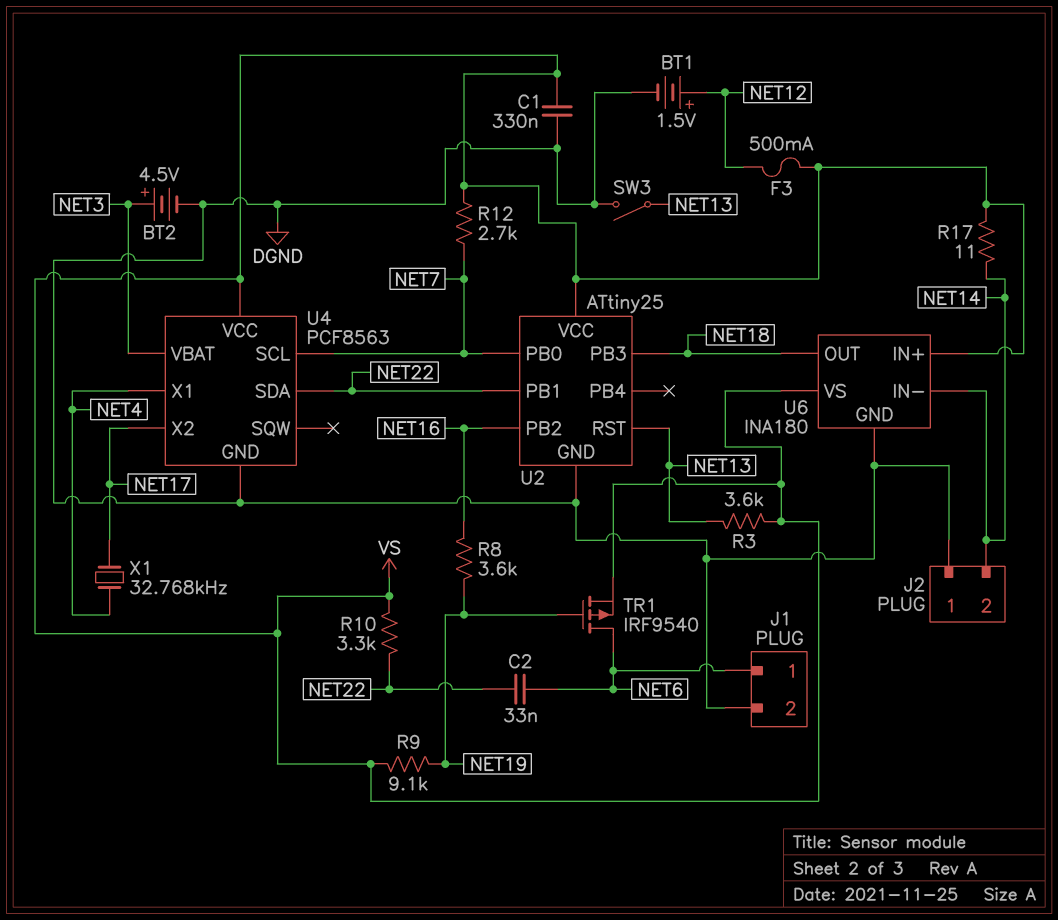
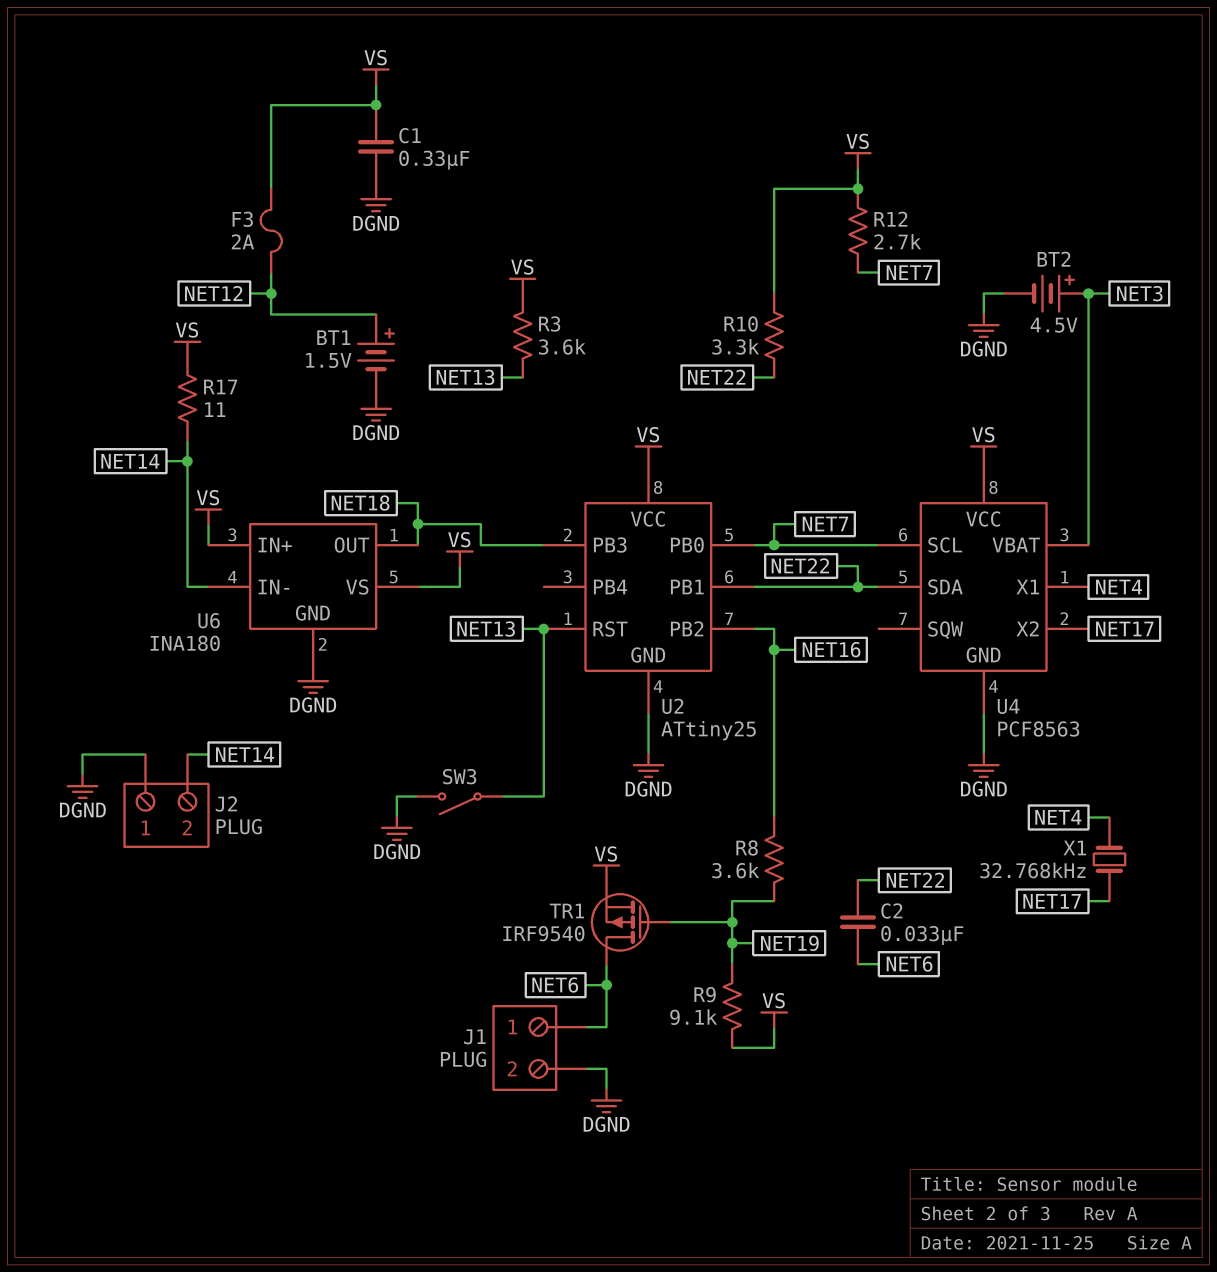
F3: 500mA (NET12, VS) -> 2A (NET12, VS)

